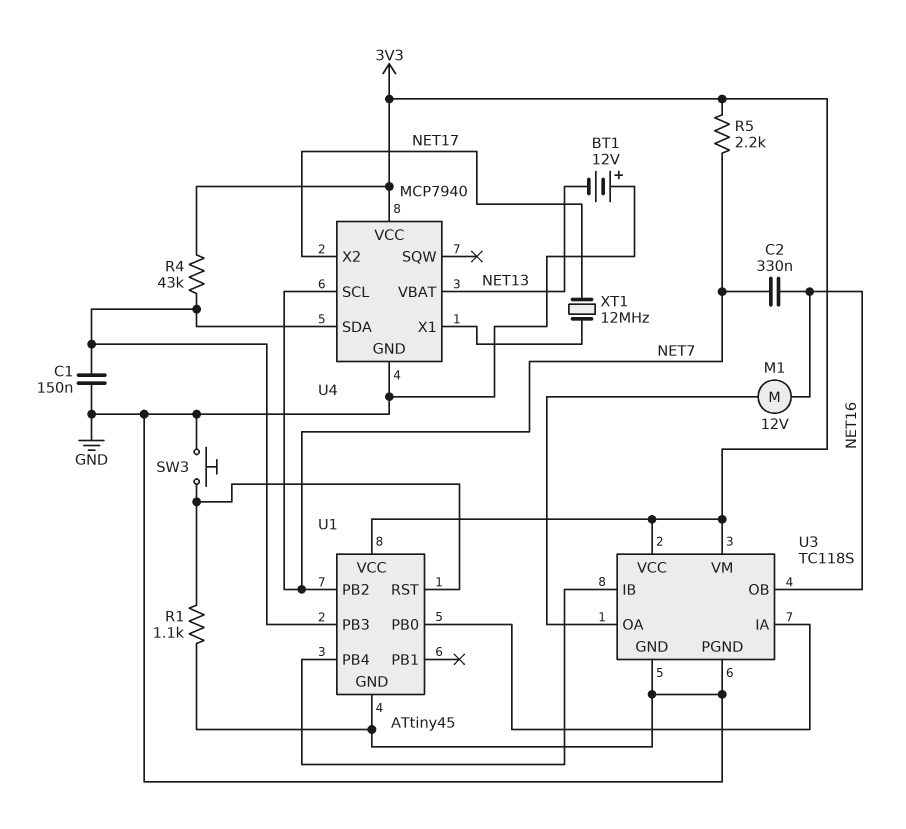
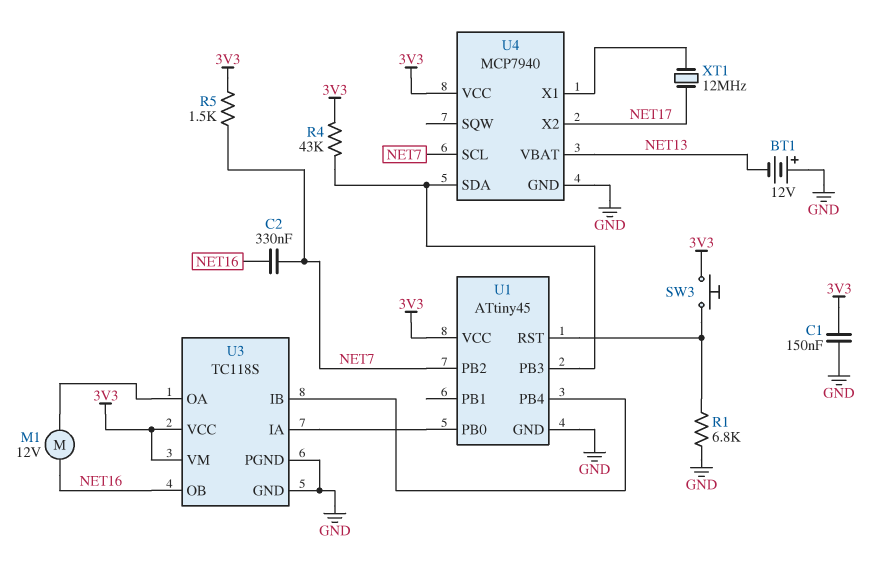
C1: 150nF (GND, U1/PB3) -> 150nF (3V3, GND)
R1: 1.1k (GND, U1/RST) -> 6.8k (GND, U1/RST)
R5: 2.2k (3V3, NET7) -> 1.5k (3V3, NET7)
SW3: button (GND, U1/RST) -> button (3V3, U1/RST)

